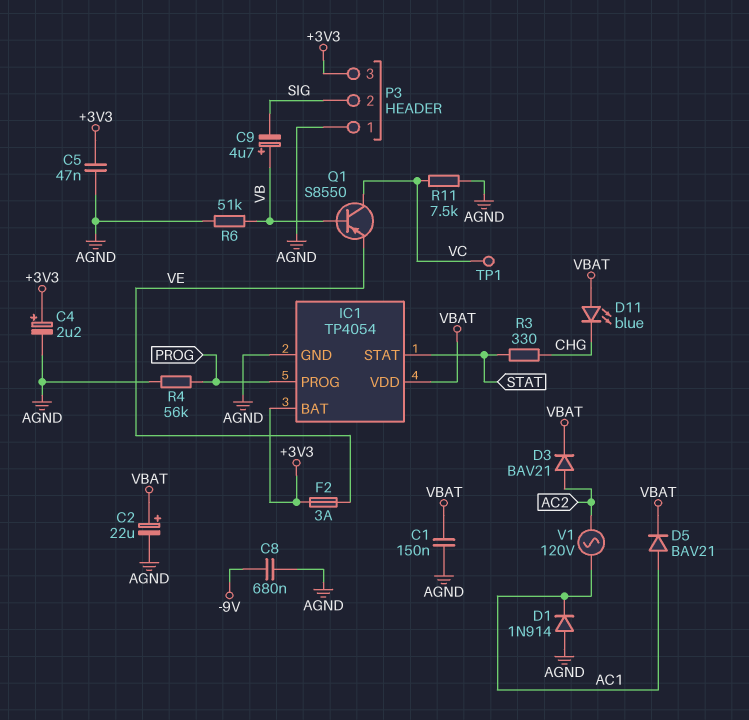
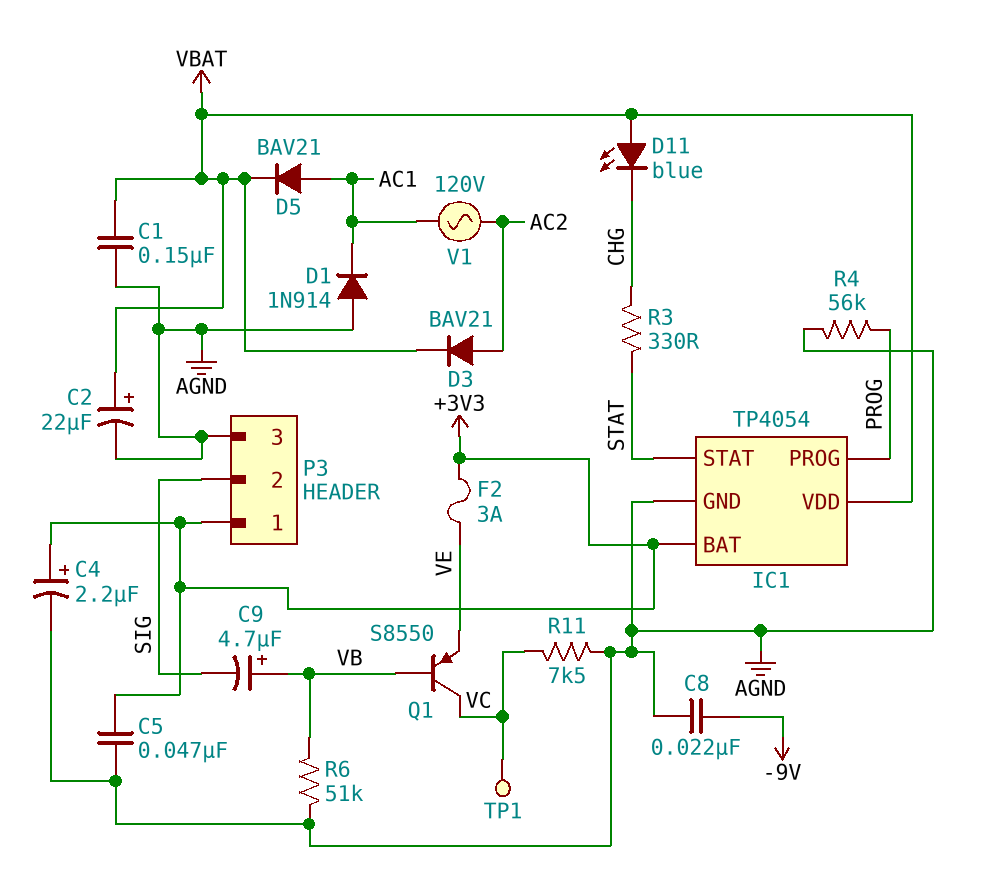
C8: 680nF (-9V, AGND) -> 22nF (-9V, AGND)
P3 pin 1: AGND -> +3V3
P3 pin 3: +3V3 -> AGND

